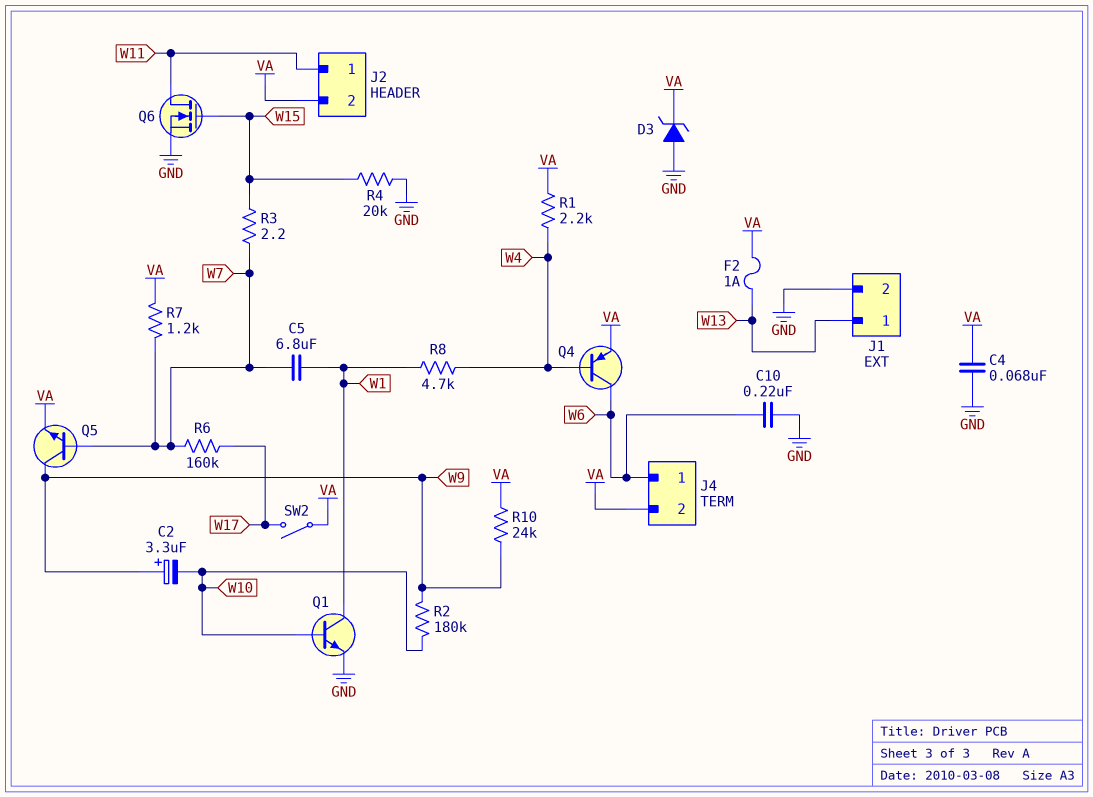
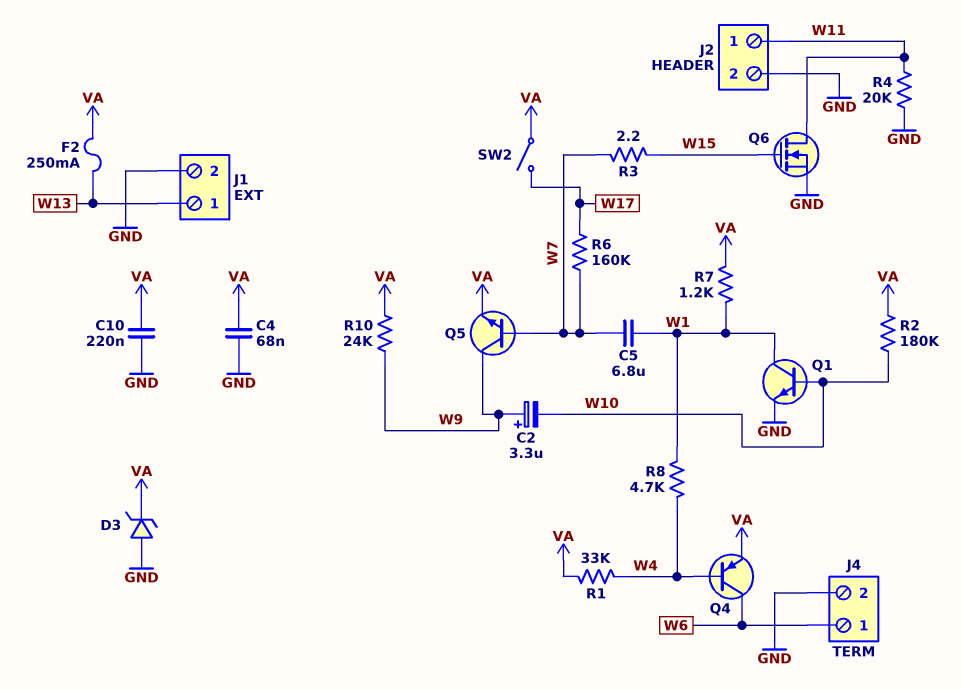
C10: 220nF (GND, W6) -> 220nF (GND, VA)
F2: 1A (VA, W13) -> 250mA (VA, W13)
J2 pin 2: VA -> GND
J4 pin 2: VA -> GND
R1: 2.2k (VA, W4) -> 33k (VA, W4)
R2: 180k (W9, W10) -> 180k (VA, W10)
R4: 20k (GND, W15) -> 20k (GND, W11)
R7: 1.2k (VA, W7) -> 1.2k (VA, W1)

